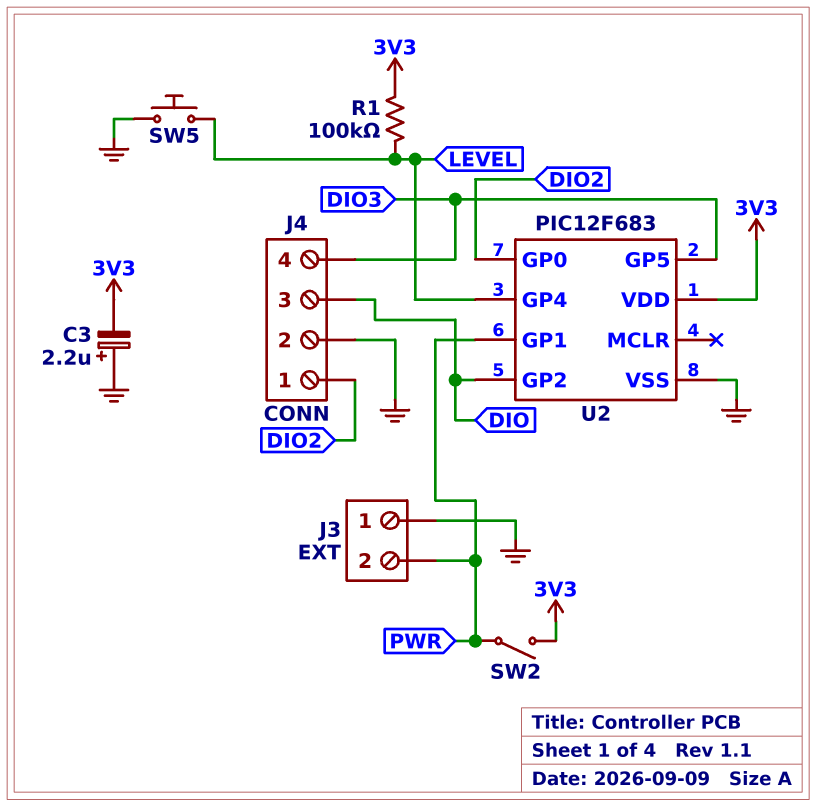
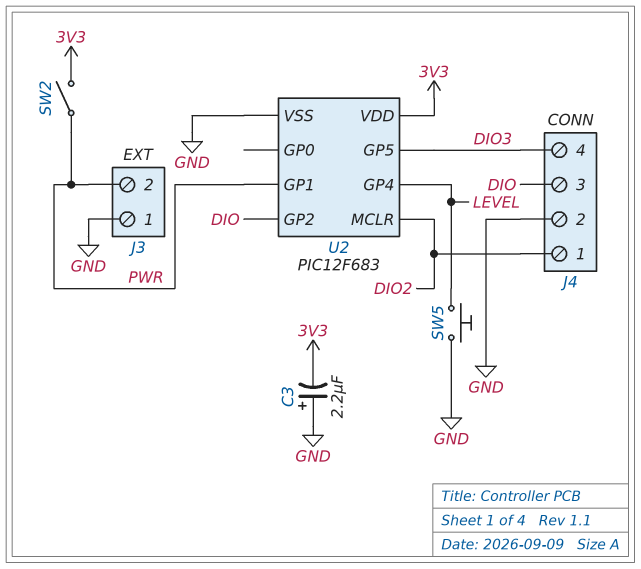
R1: 100k (3V3, LEVEL) -> none
U2 pin GP0: DIO2 -> none
U2 pin MCLR: none -> DIO2

